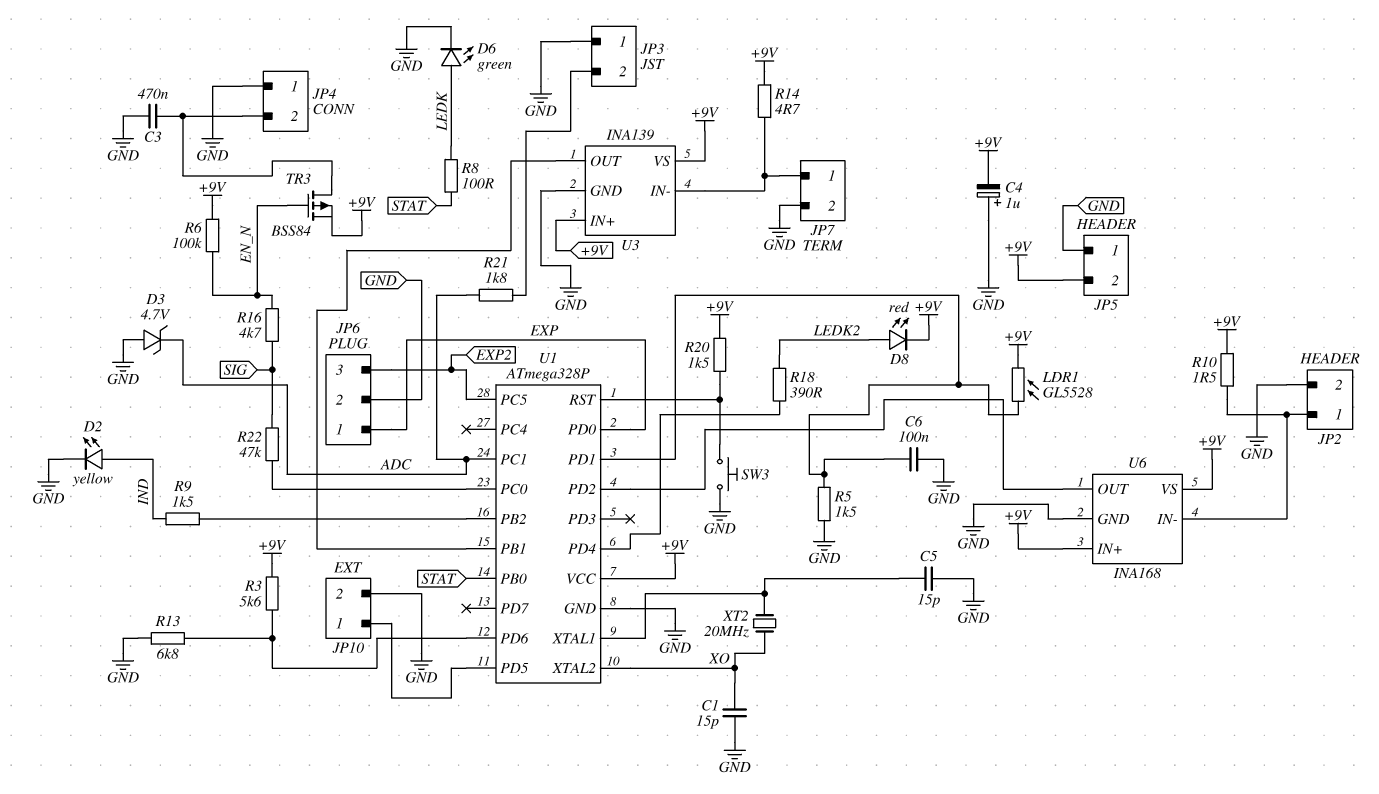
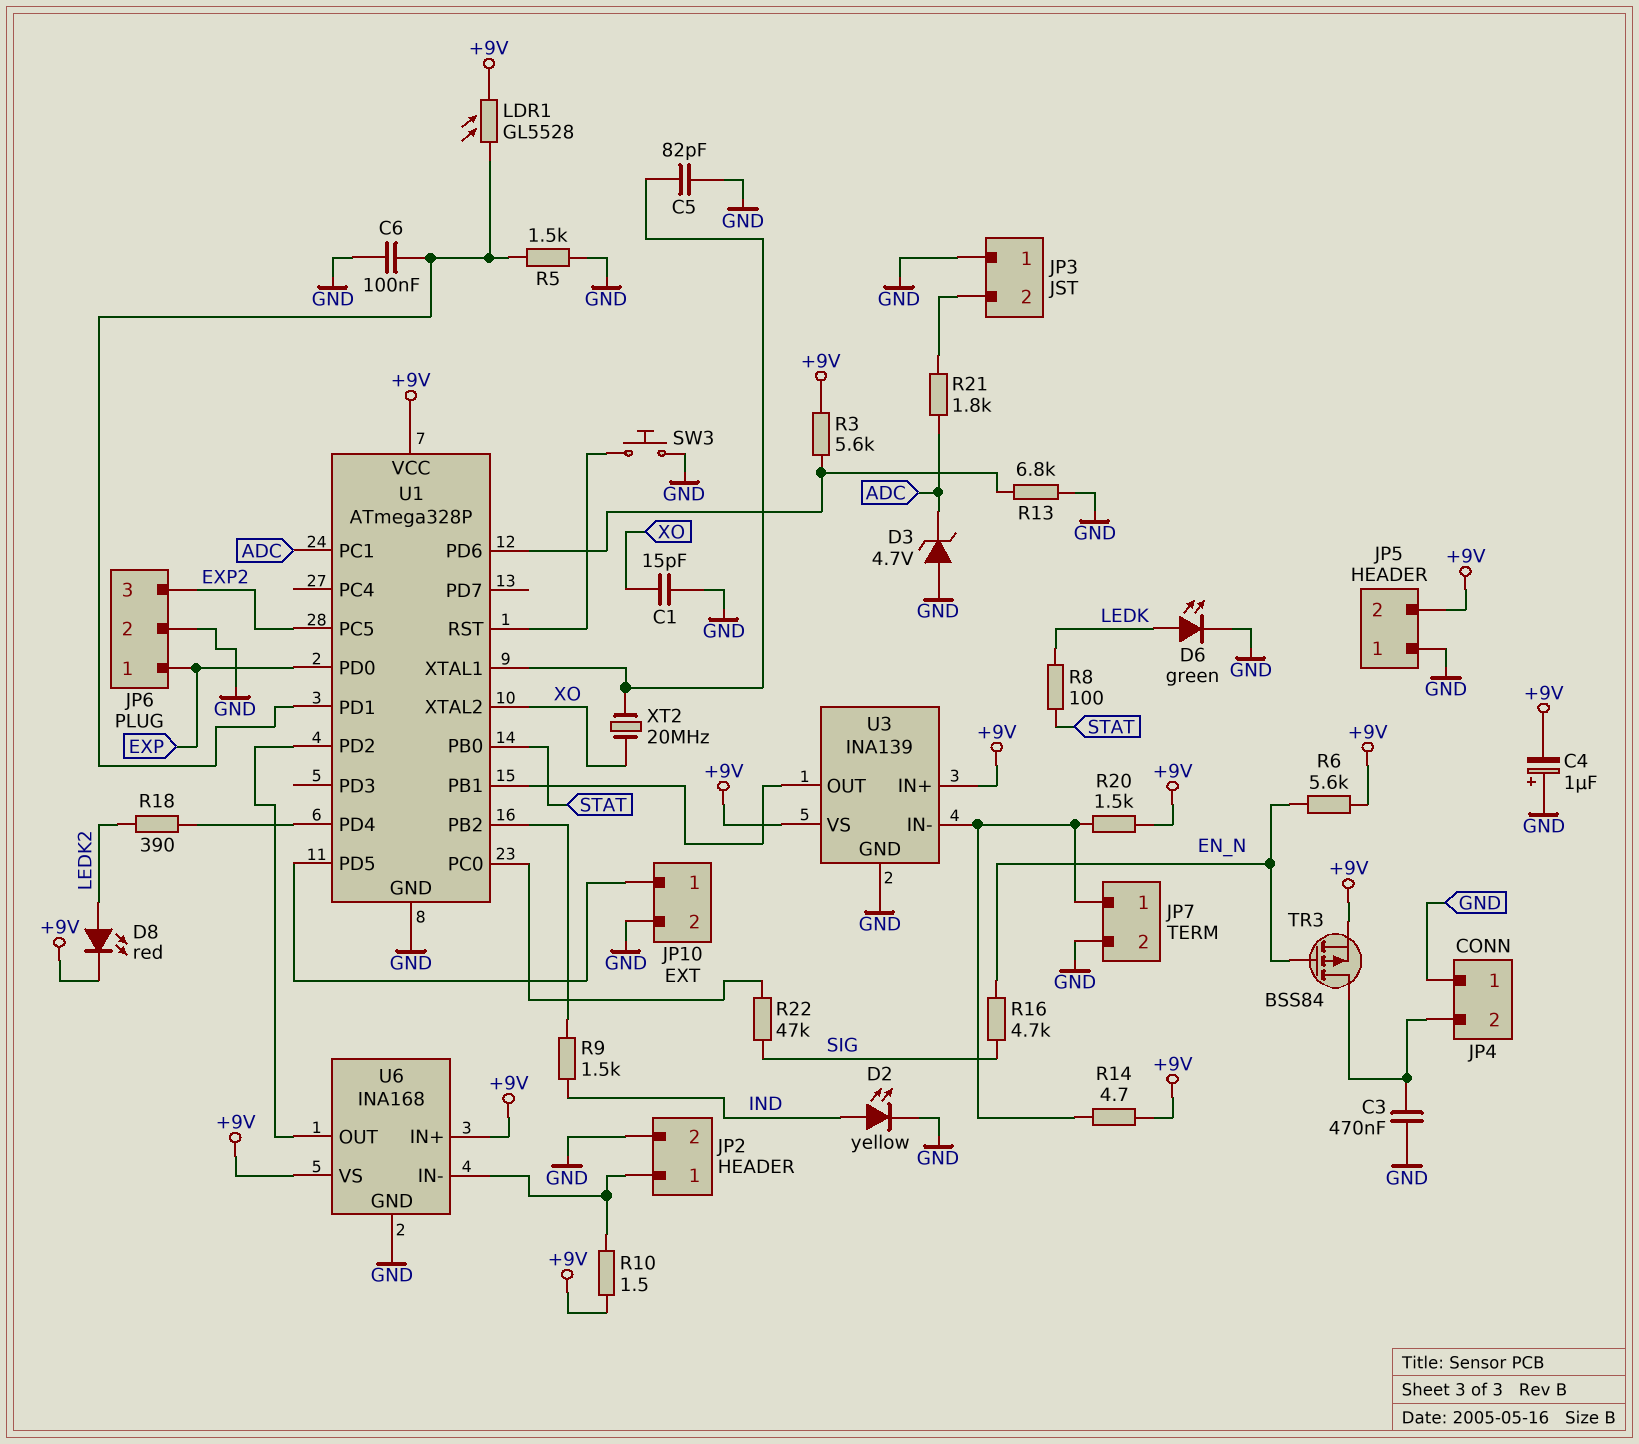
C5: 15pF (GND, U1/XTAL1) -> 82pF (GND, U1/XTAL1)
R6: 100k (+9V, EN_N) -> 5.6k (+9V, EN_N)
R20: 1.5k (+9V, U1/RST) -> 1.5k (+9V, JP7/1)

